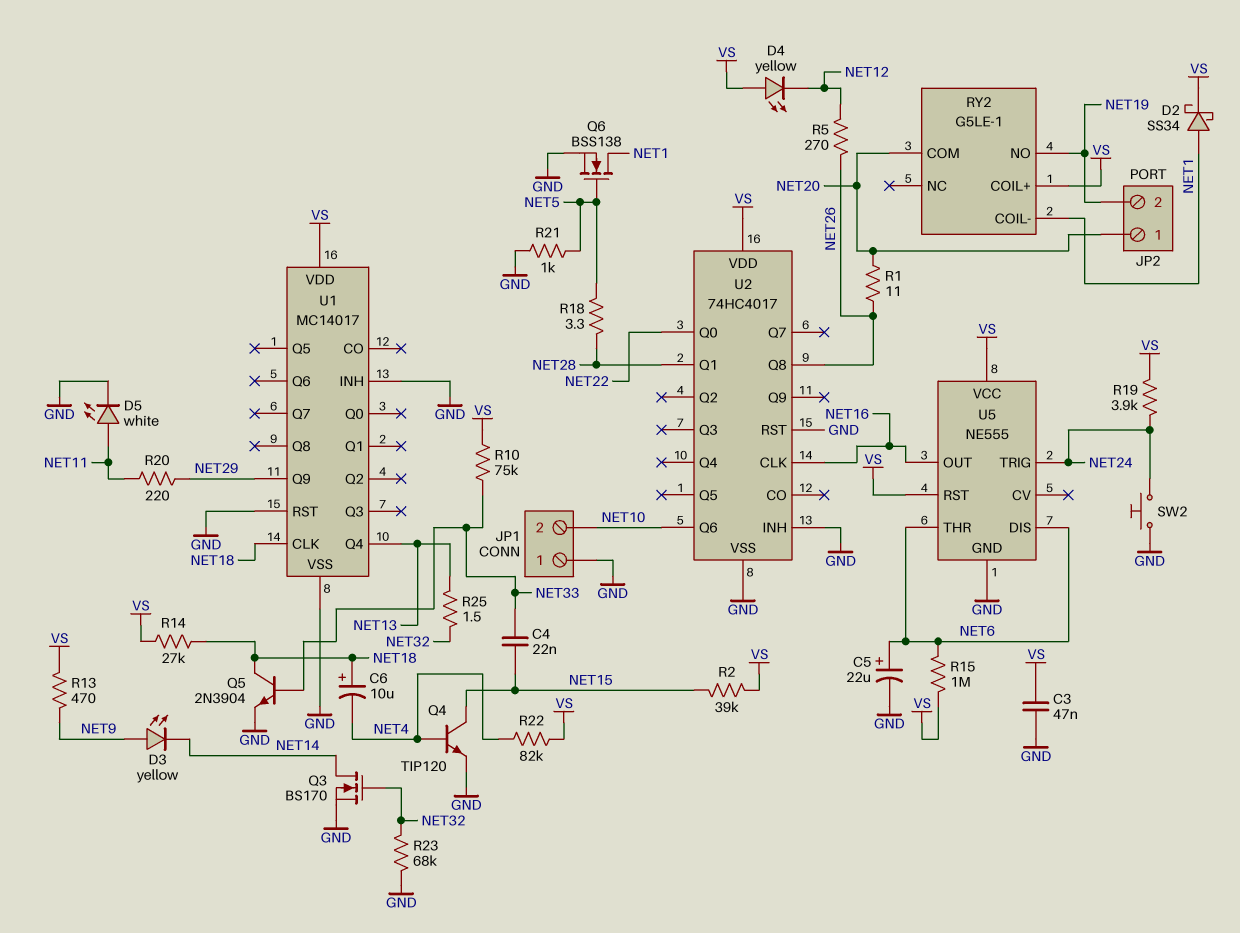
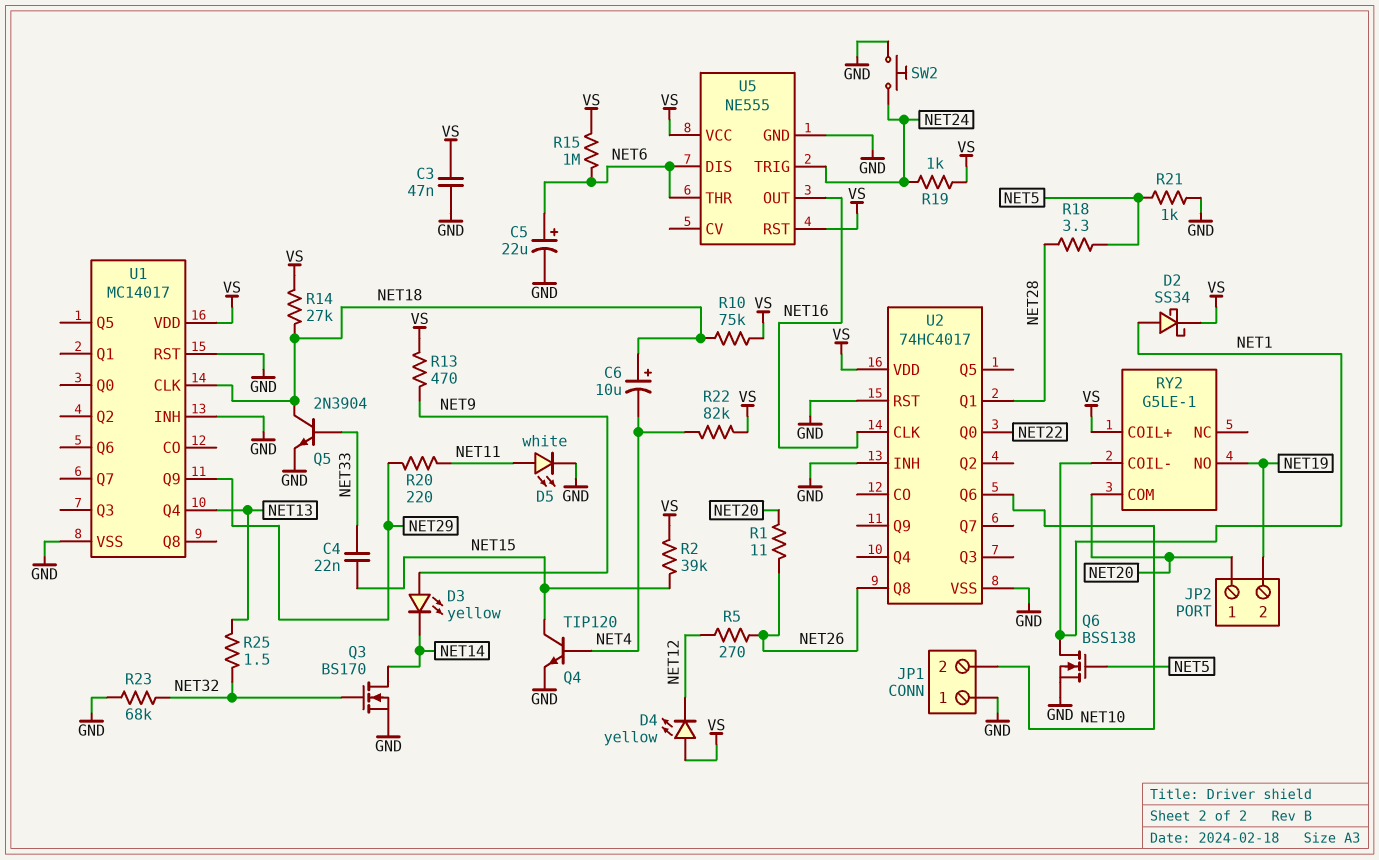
R10: 75k (NET33, VS) -> 75k (NET18, VS)
R19: 3.9k (NET24, VS) -> 1k (NET24, VS)

